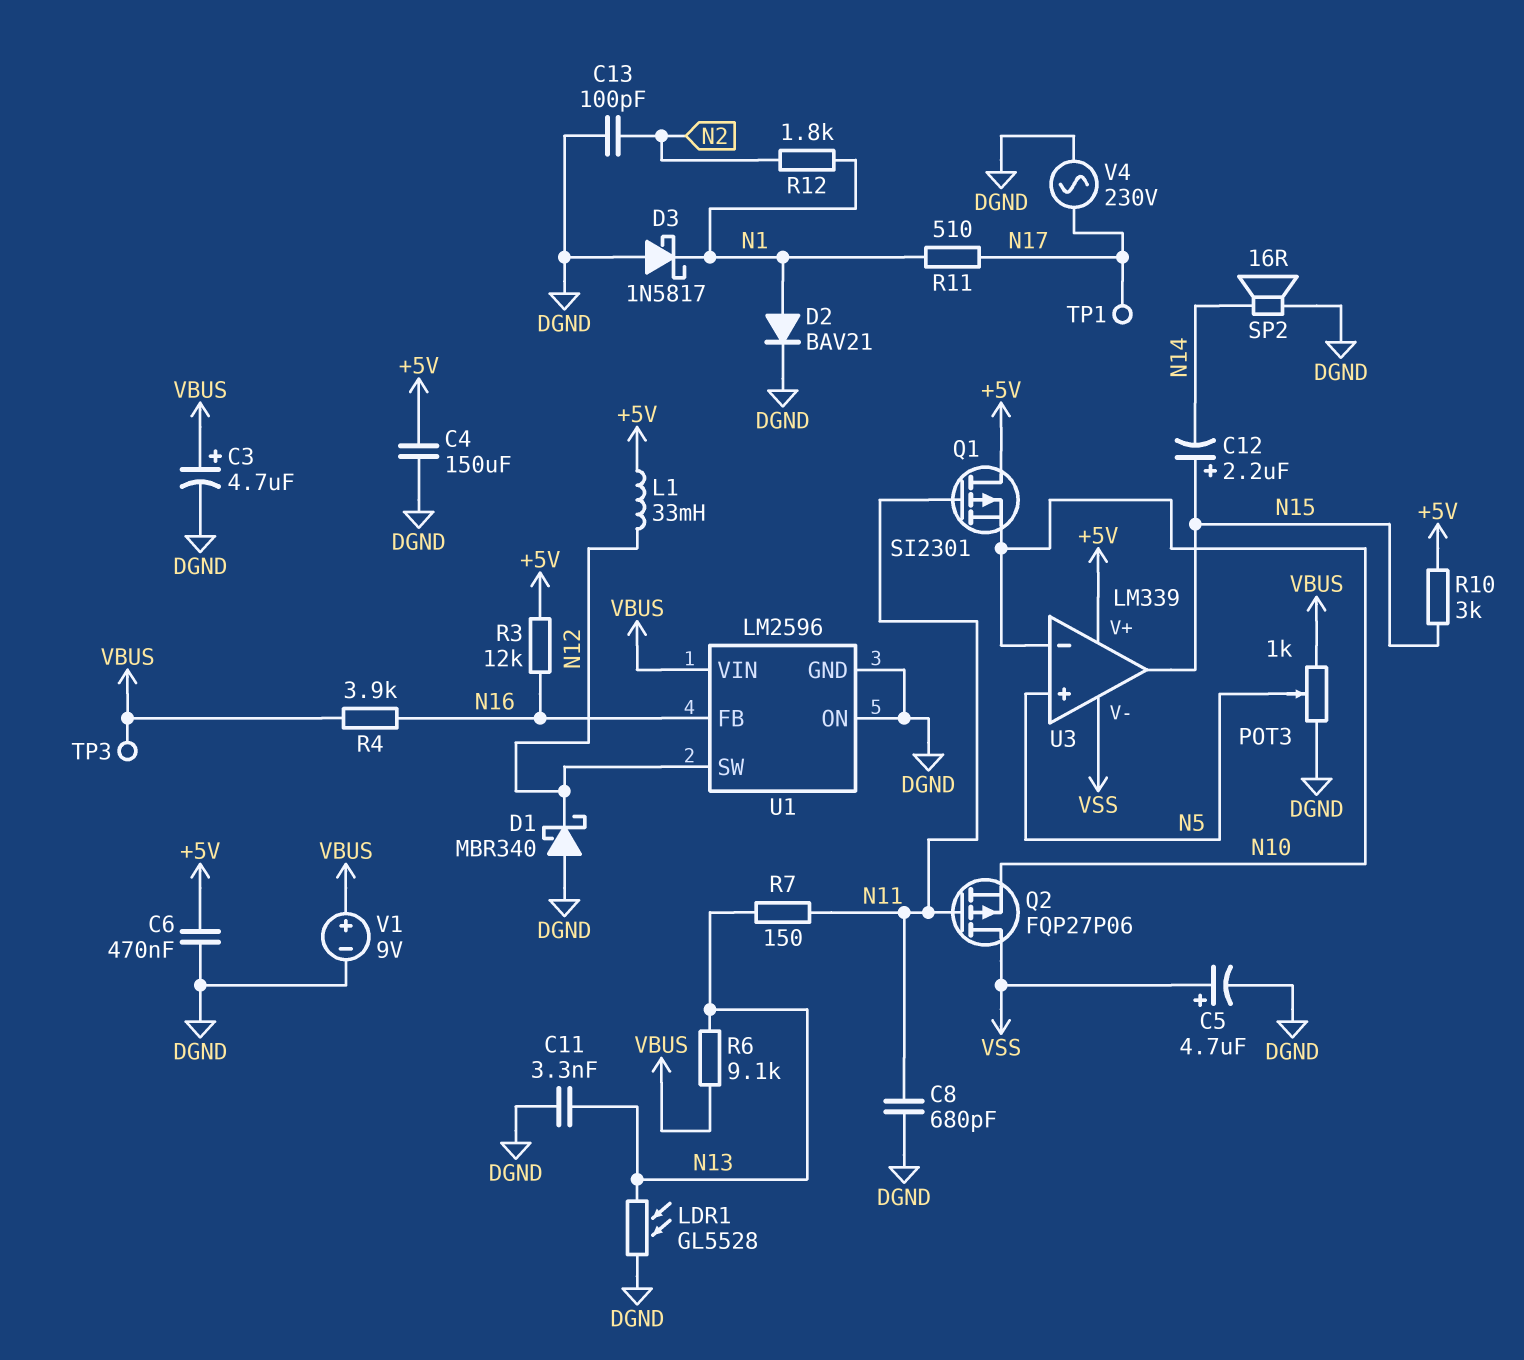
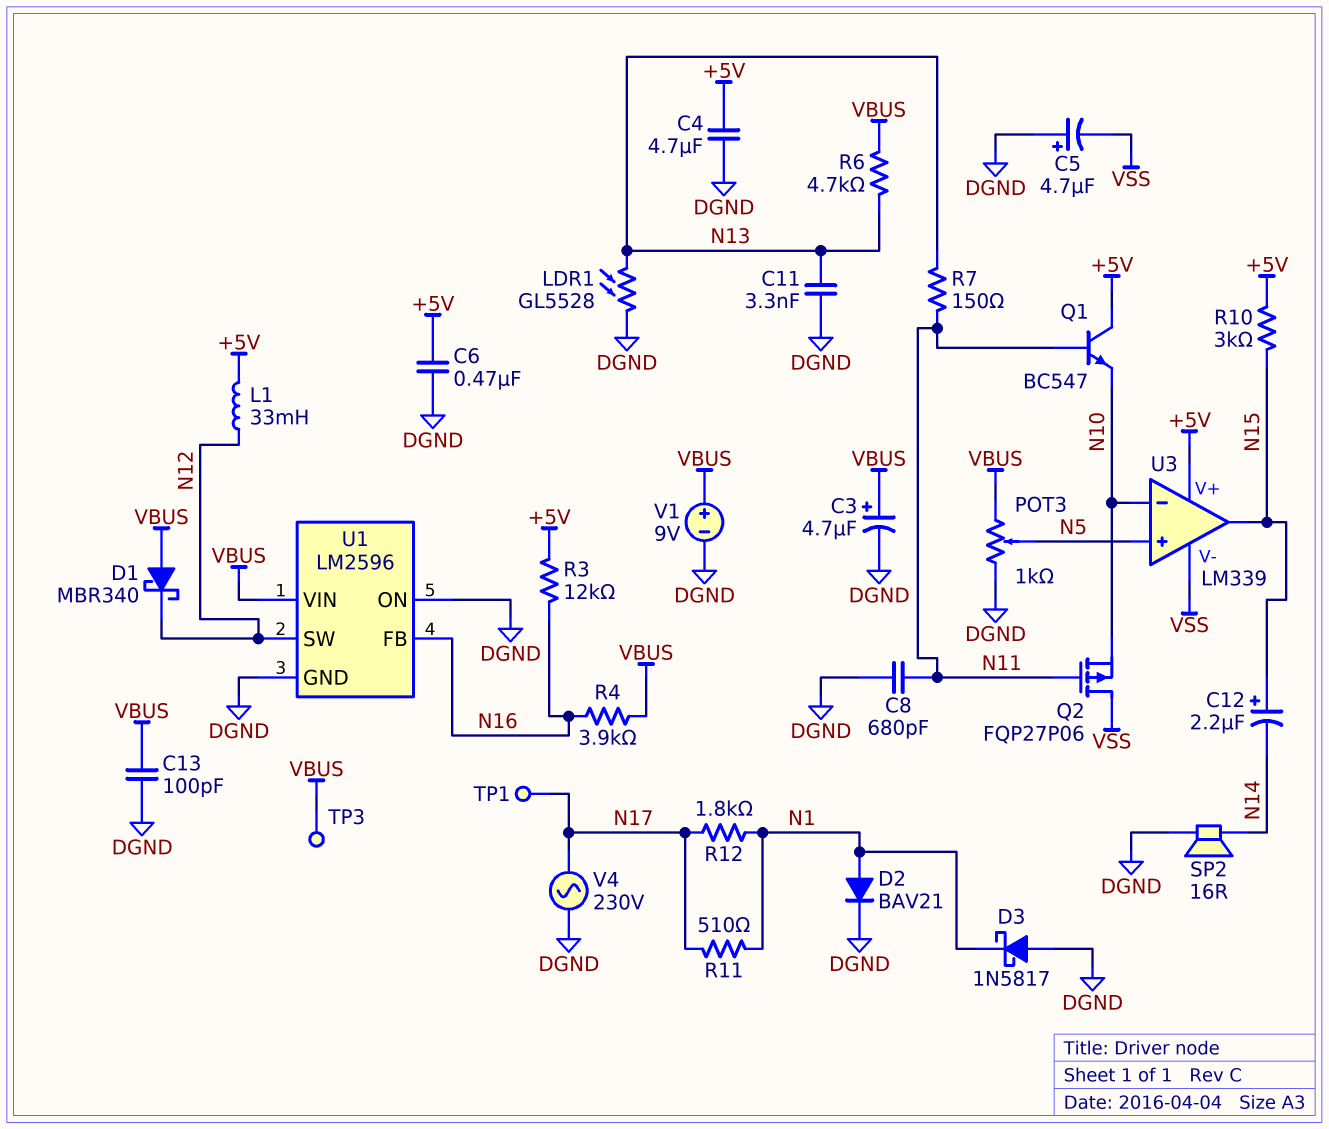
C4: 150uF (+5V, DGND) -> 4.7uF (+5V, DGND)
C5: 4.7uF (plus VSS, minus DGND) -> 4.7uF (plus DGND, minus VSS)
C13: 100pF (DGND, N2) -> 100pF (DGND, VBUS)
D1: schottky MBR340 (A DGND, K N12) -> schottky MBR340 (A VBUS, K N12)
Q1: PMOS SI2301 (G N11, D +5V, S N10) -> NPN BC547 (B N11, C +5V, E N10)
R6: 9.1k (N13, VBUS) -> 4.7k (N13, VBUS)
R12: 1.8k (N1, N2) -> 1.8k (N1, N17)

